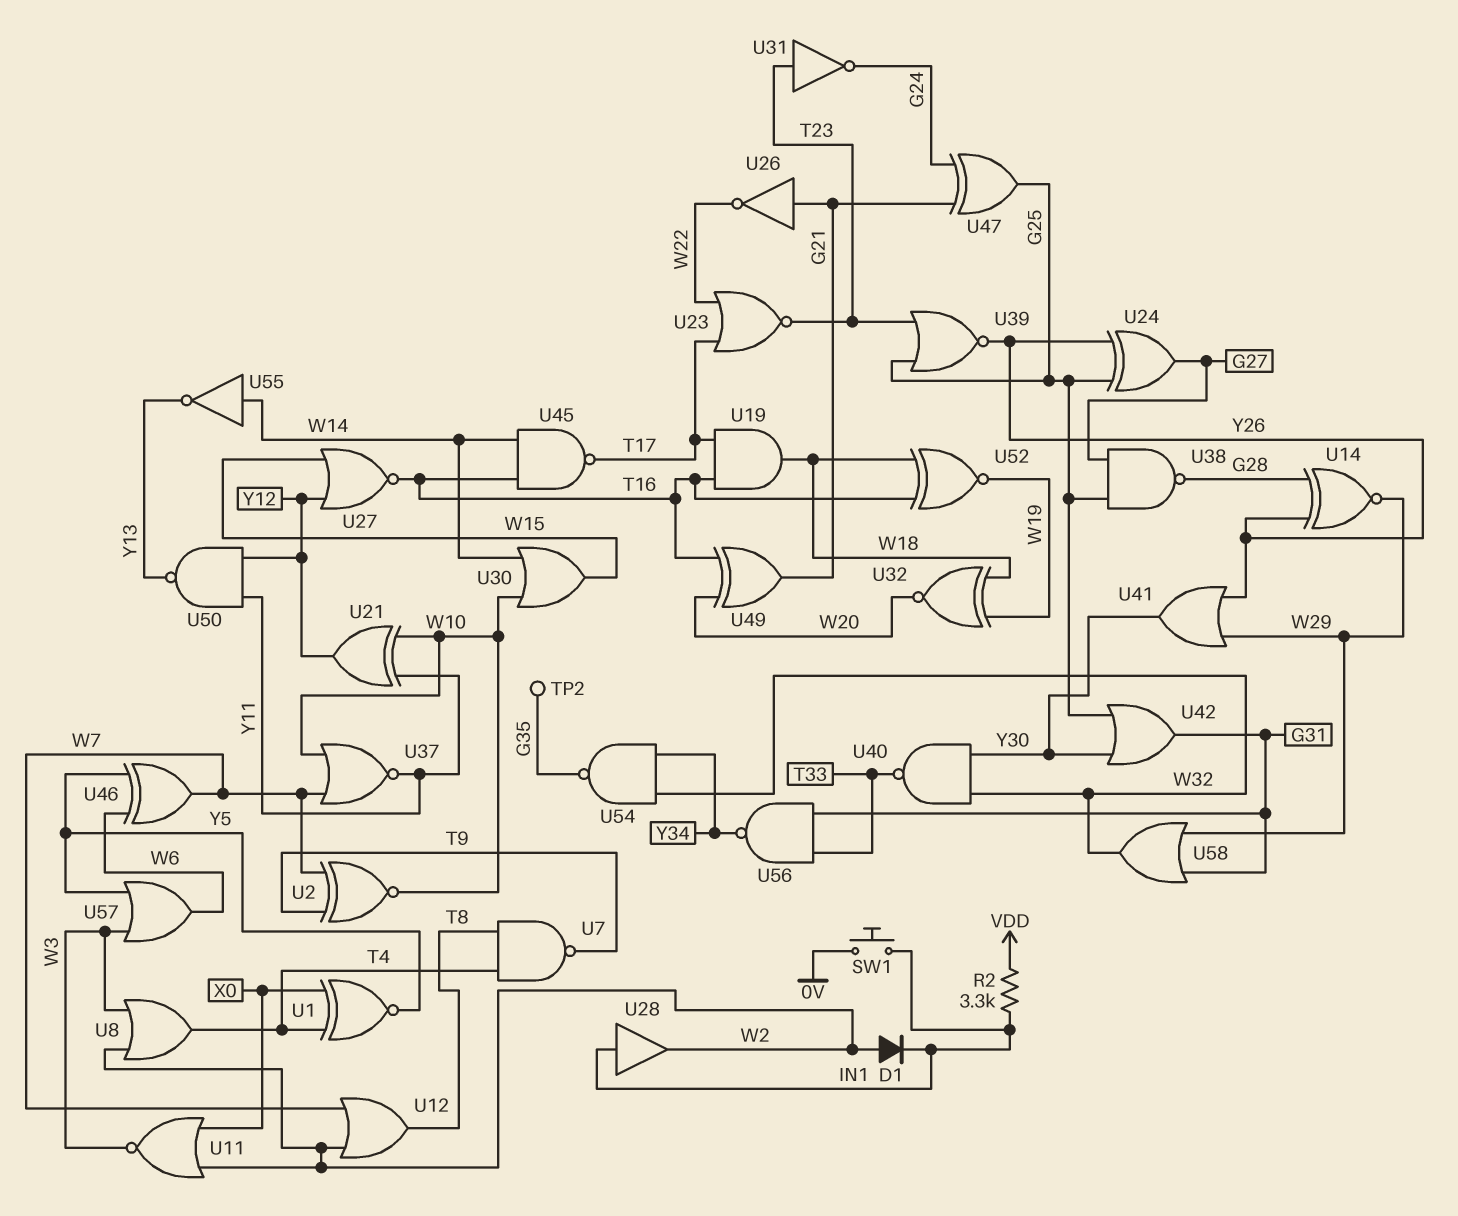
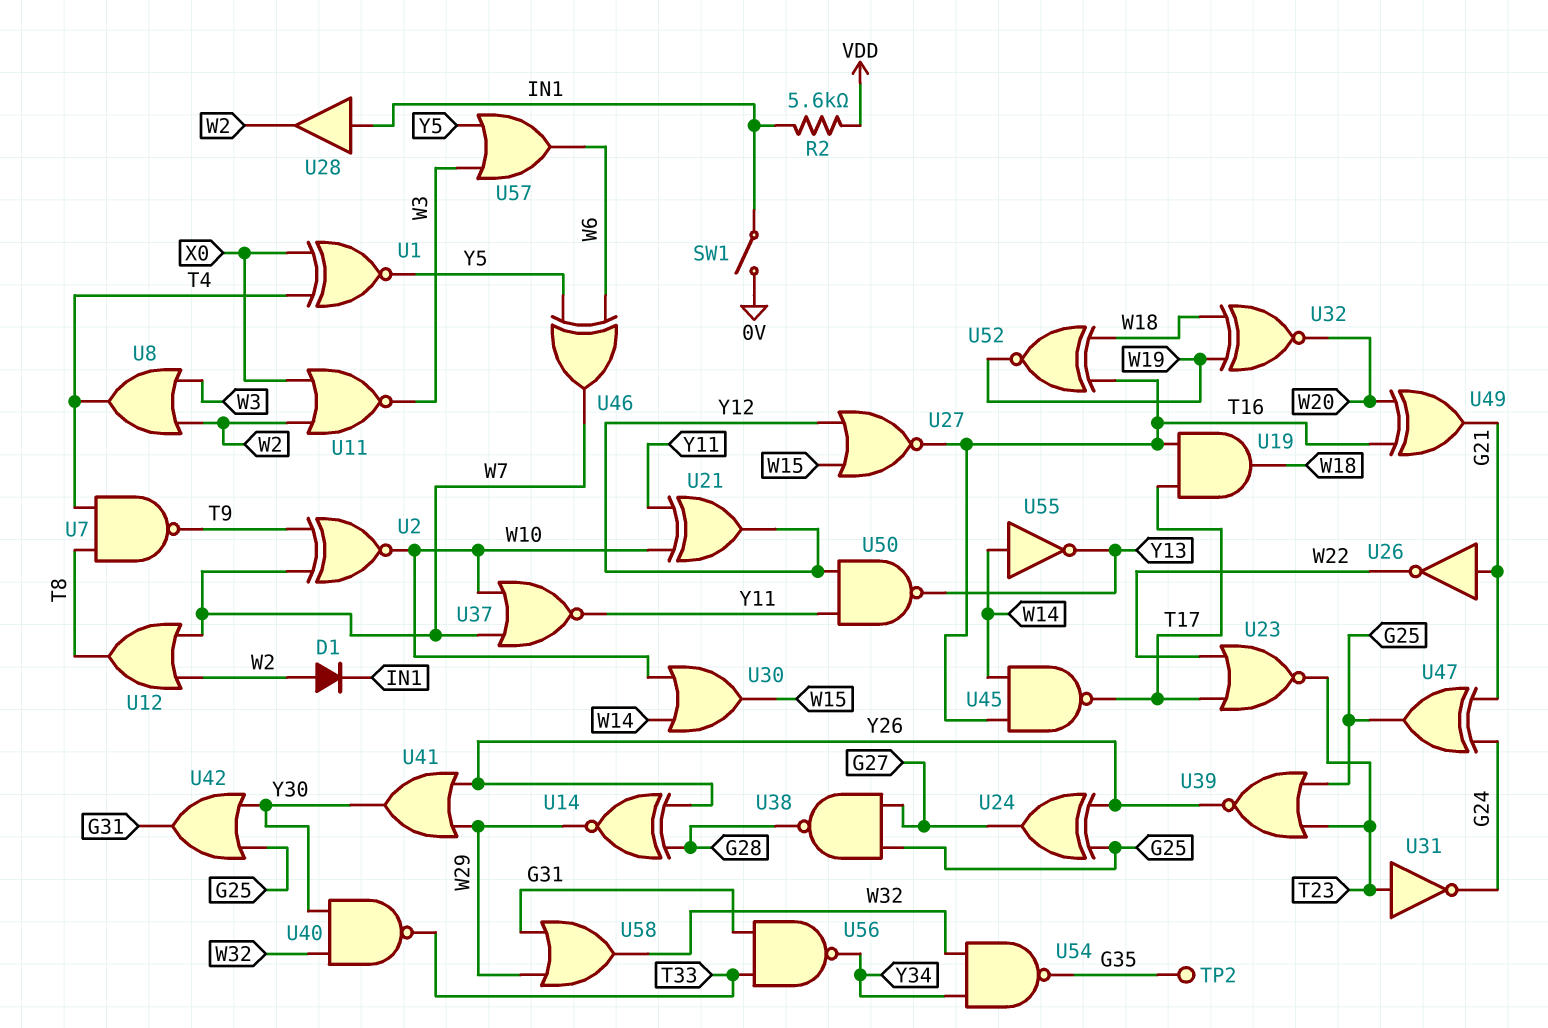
R2: 3.3k (IN1, VDD) -> 5.6k (IN1, VDD)
SW1: button (0V, IN1) -> switch (0V, IN1)

